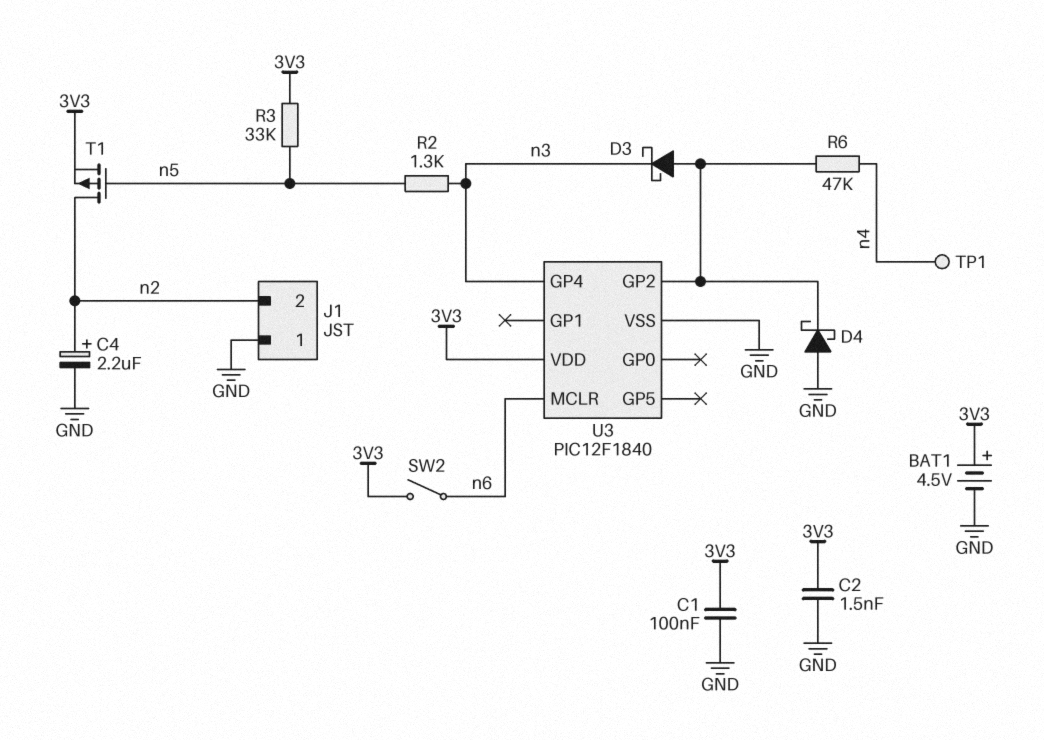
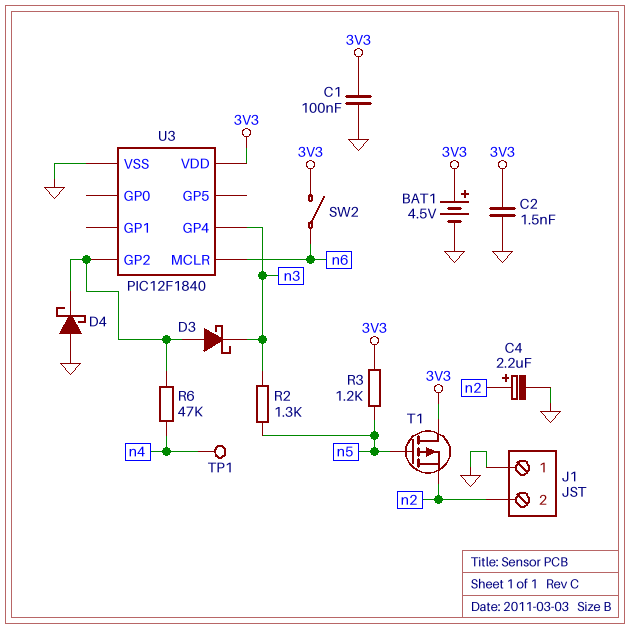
R3: 33k (3V3, n5) -> 1.2k (3V3, n5)
T1: PMOS (G n5, D n2, S 3V3) -> PMOS (G n5, D 3V3, S n2)

